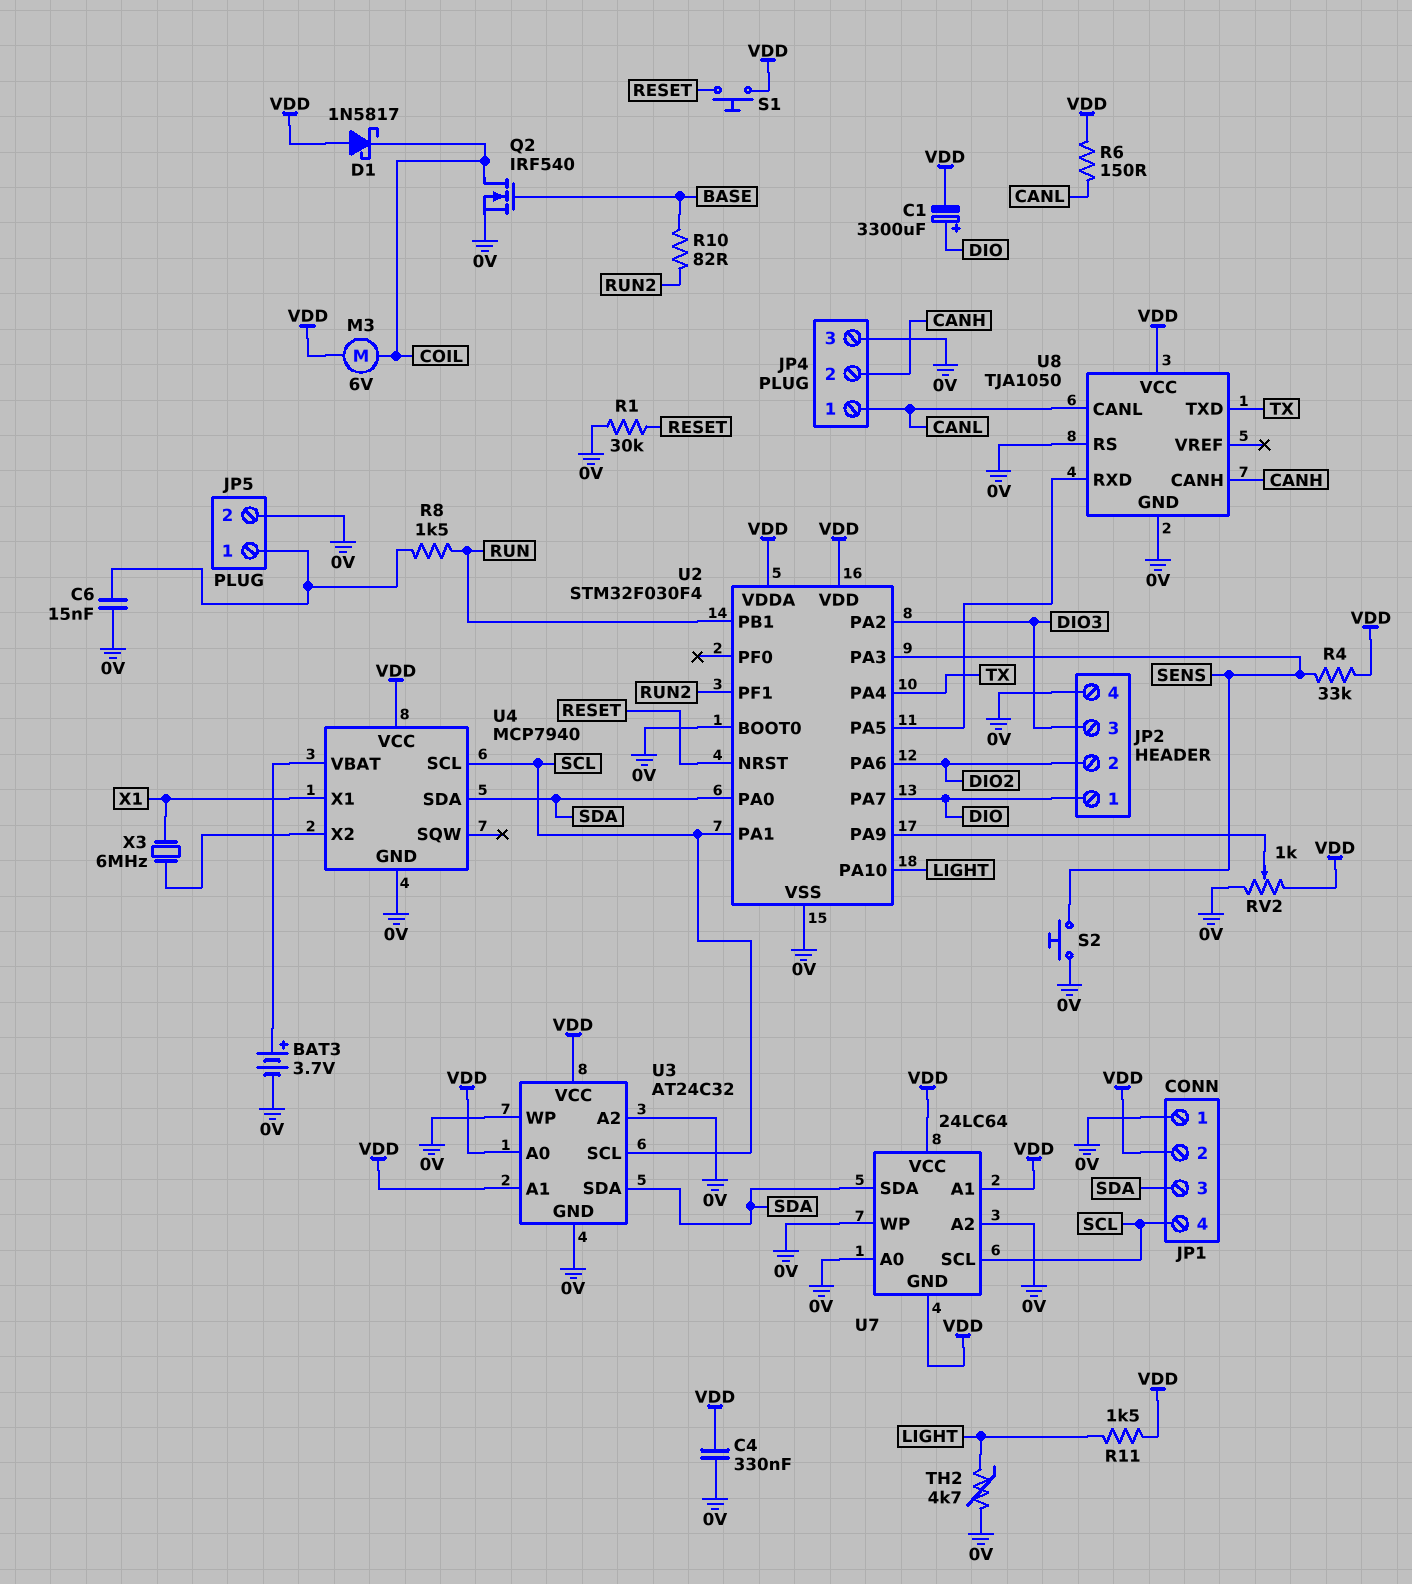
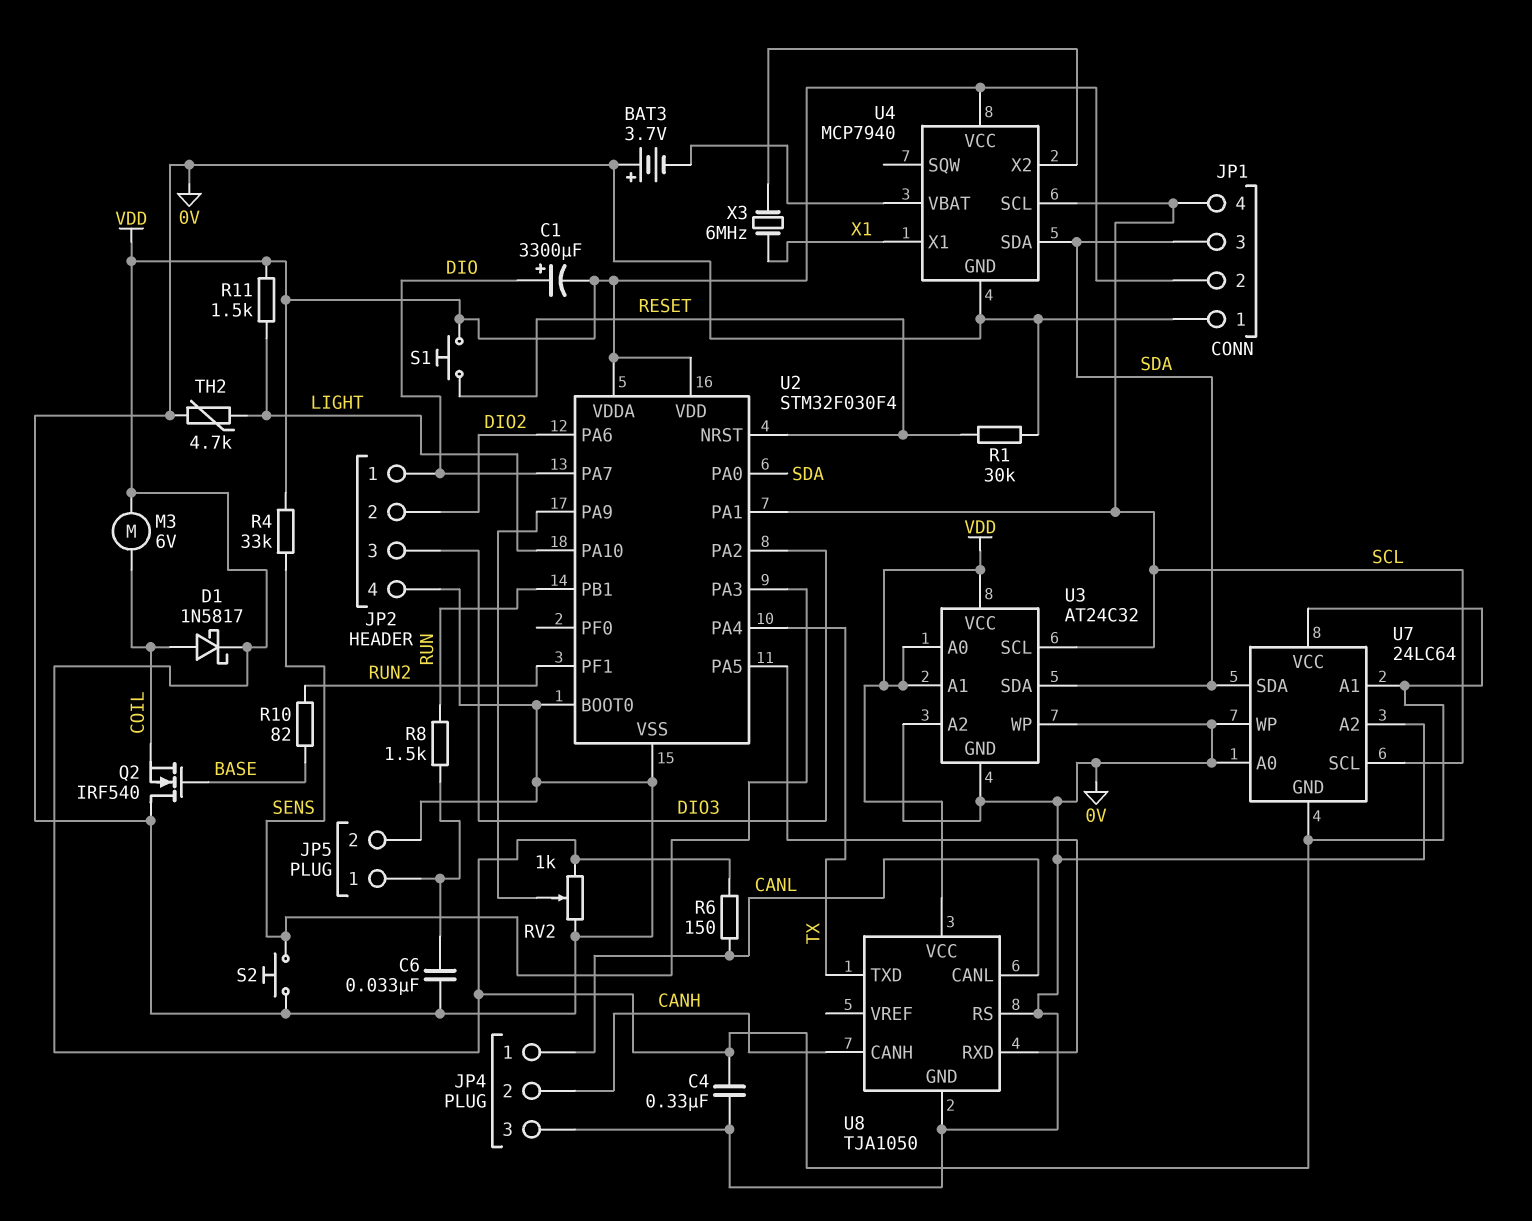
BAT3: 3.7V (plus U4/VBAT, minus 0V) -> 3.7V (plus 0V, minus U4/VBAT)
C6: 15nF (0V, JP5/1) -> 33nF (0V, JP5/1)
D1: schottky 1N5817 (A VDD, K COIL) -> schottky 1N5817 (A COIL, K VDD)
Q2: NMOS IRF540 (G BASE, D COIL, S 0V) -> NMOS IRF540 (G BASE, D 0V, S COIL)

